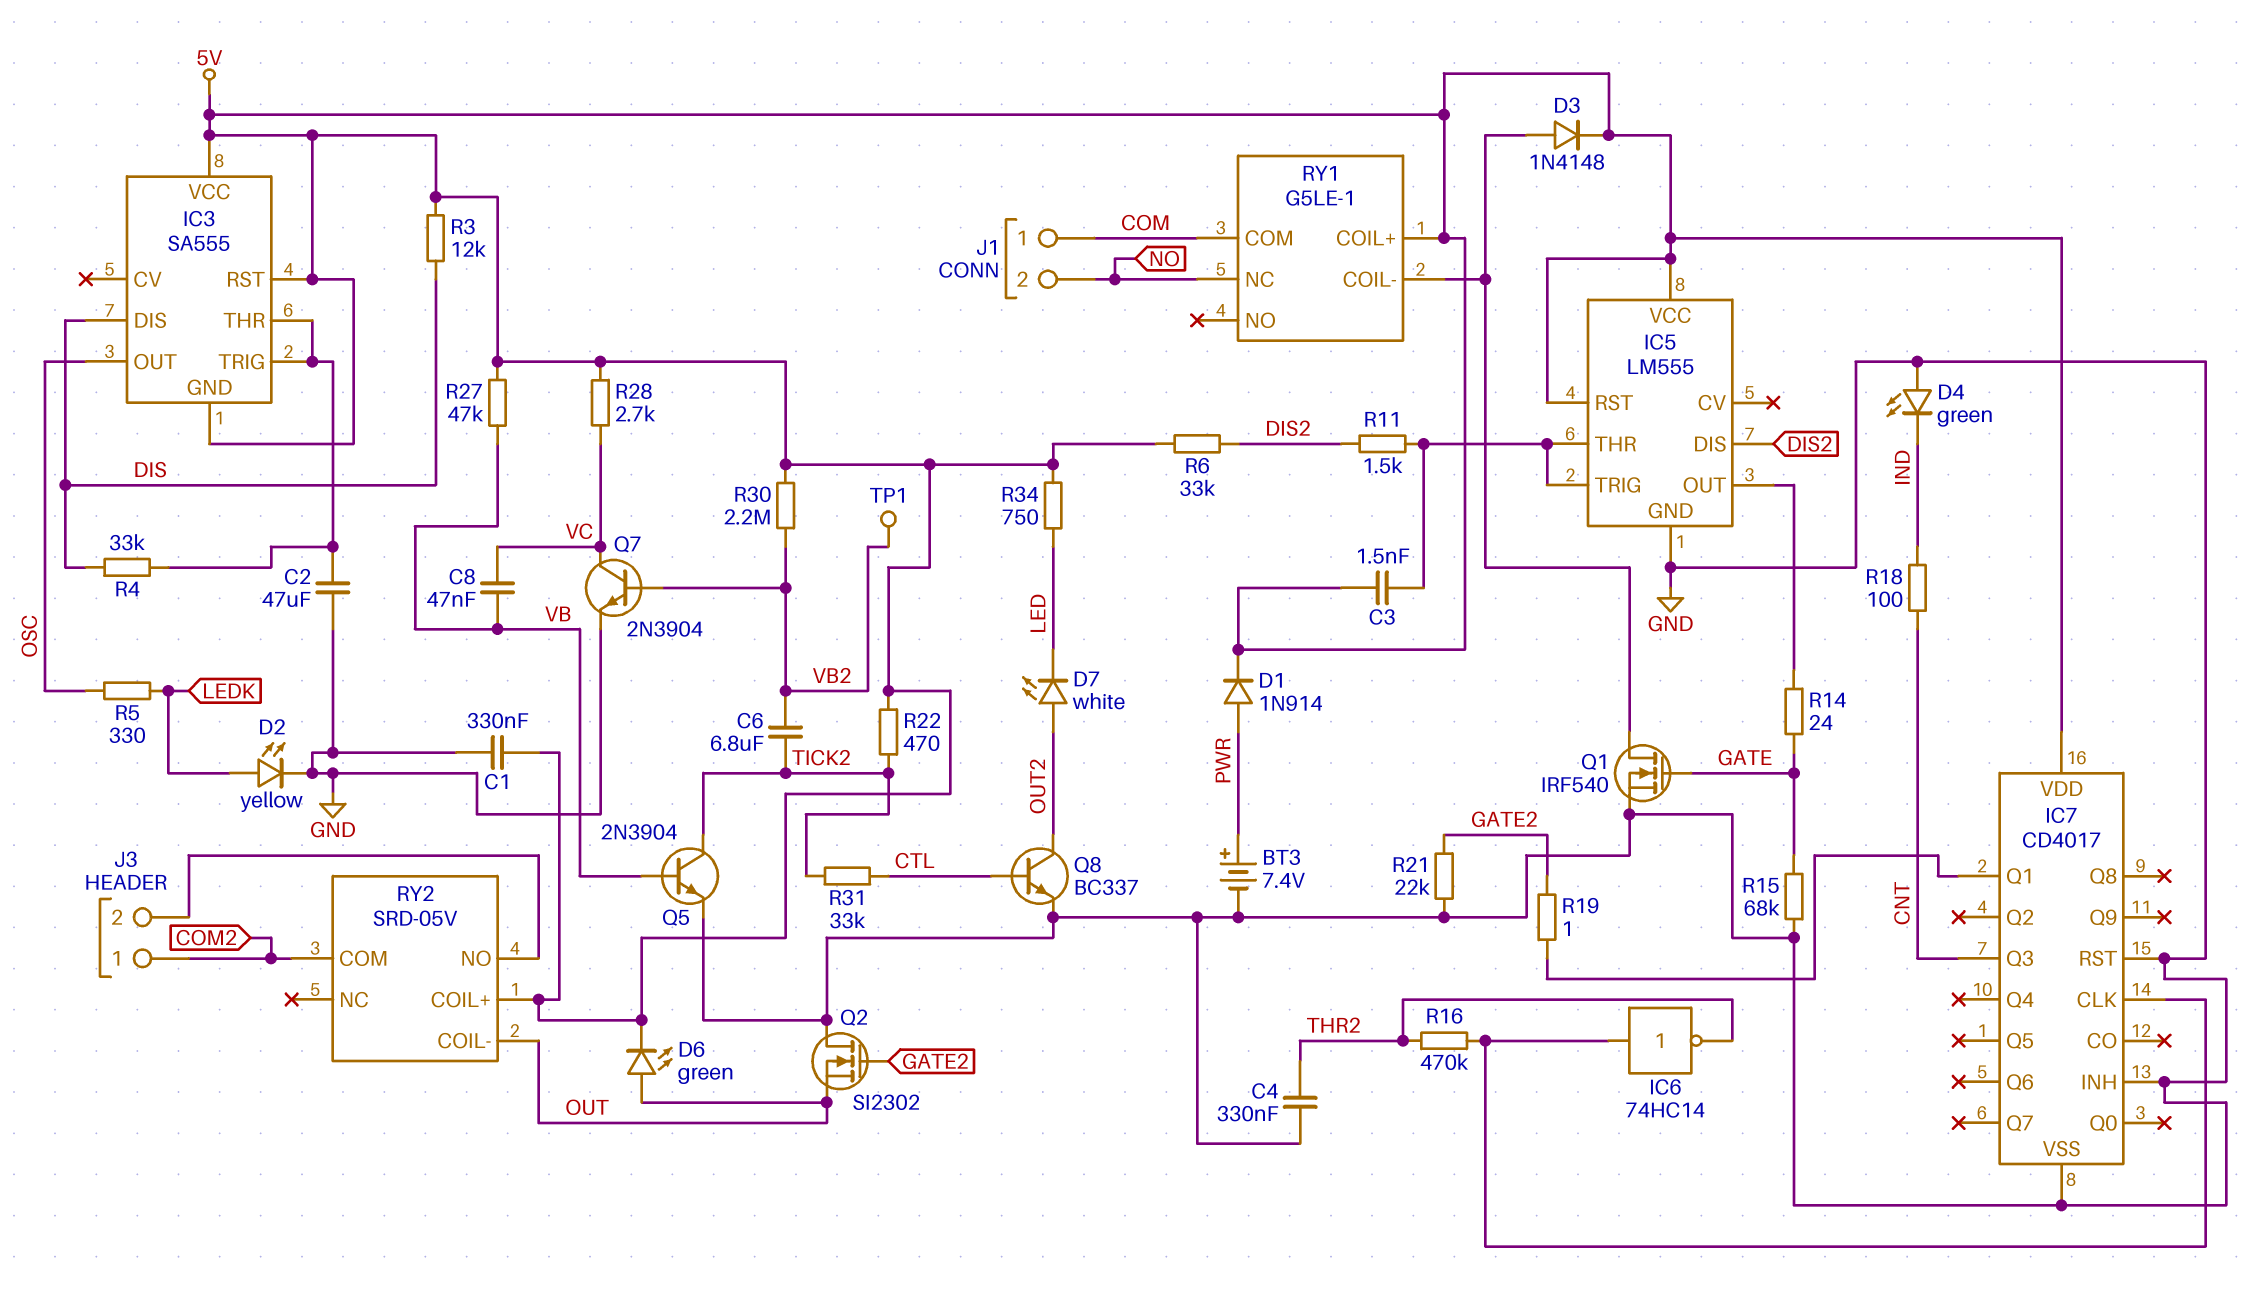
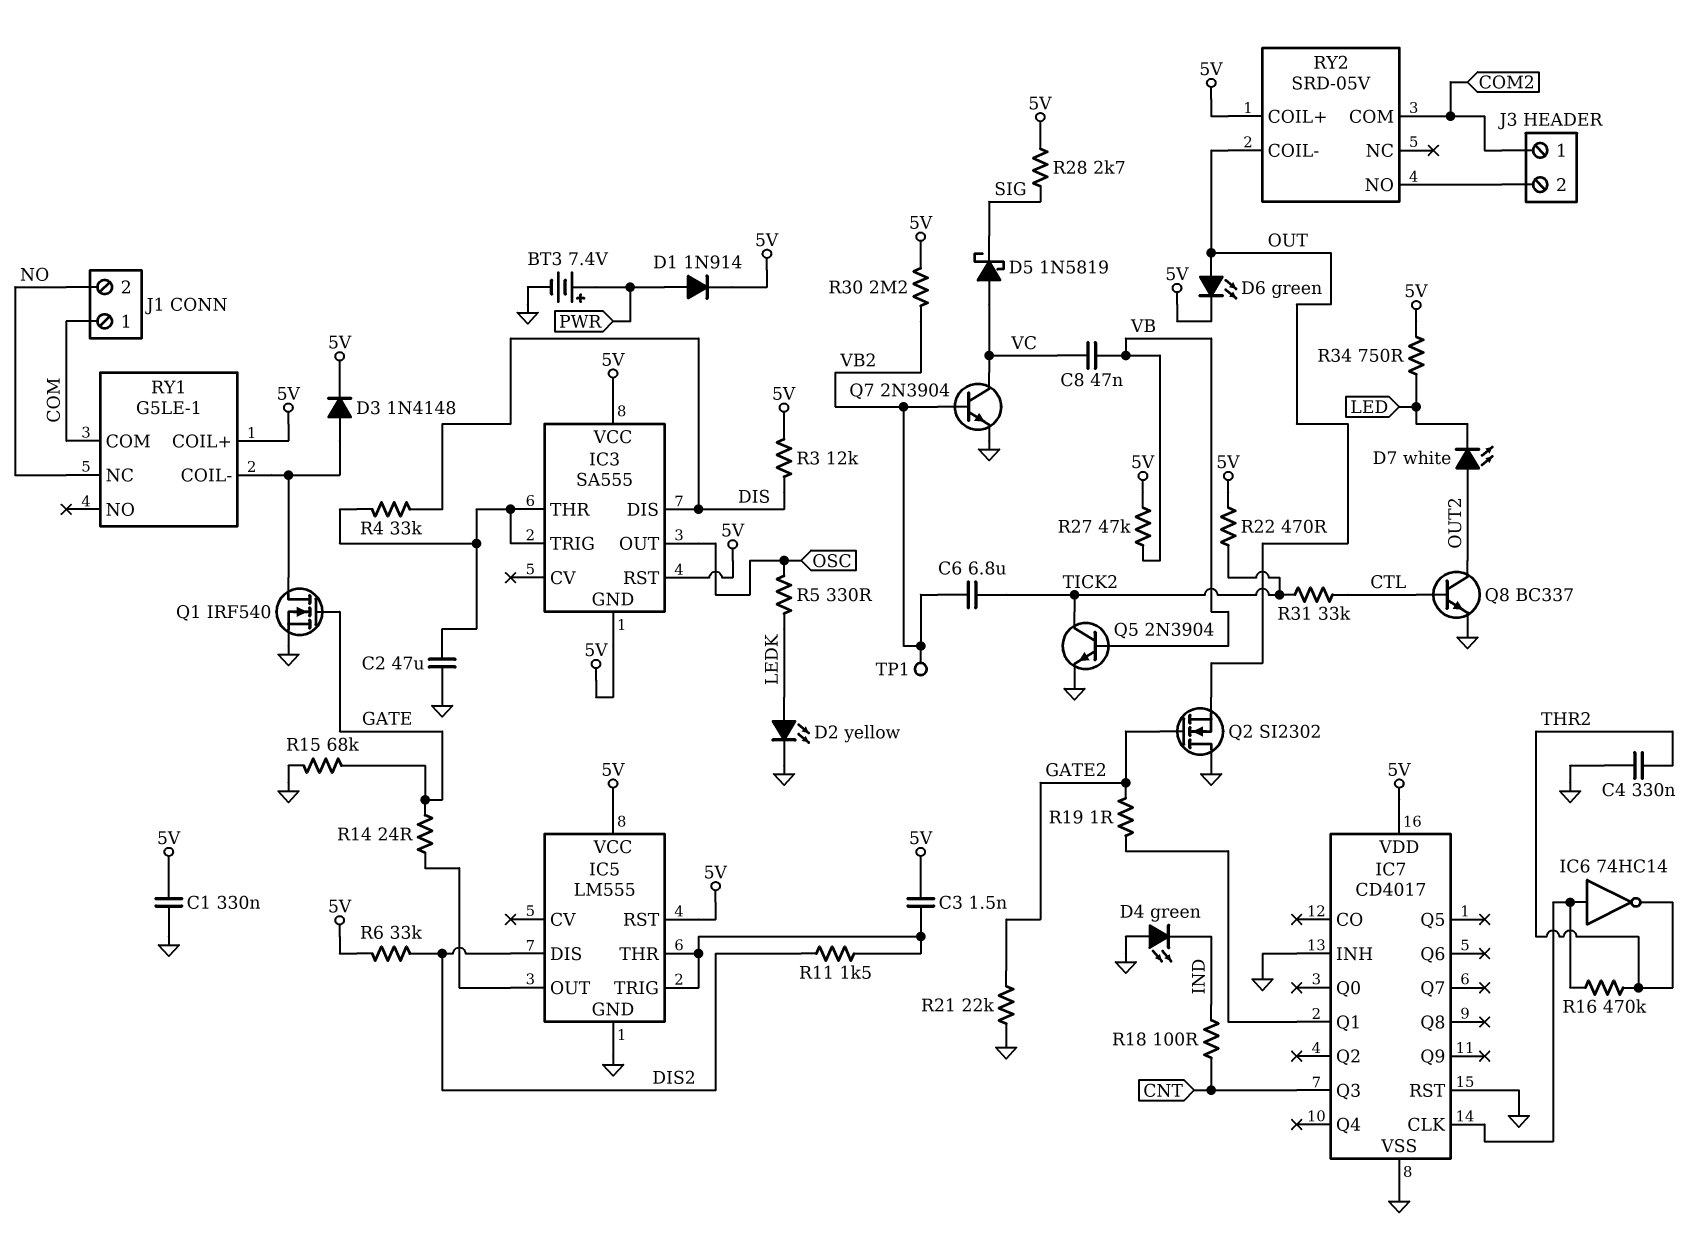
D5: none -> schottky 1N5819 (A VC, K SIG)
R28: 2.7k (5V, VC) -> 2.7k (5V, SIG)

